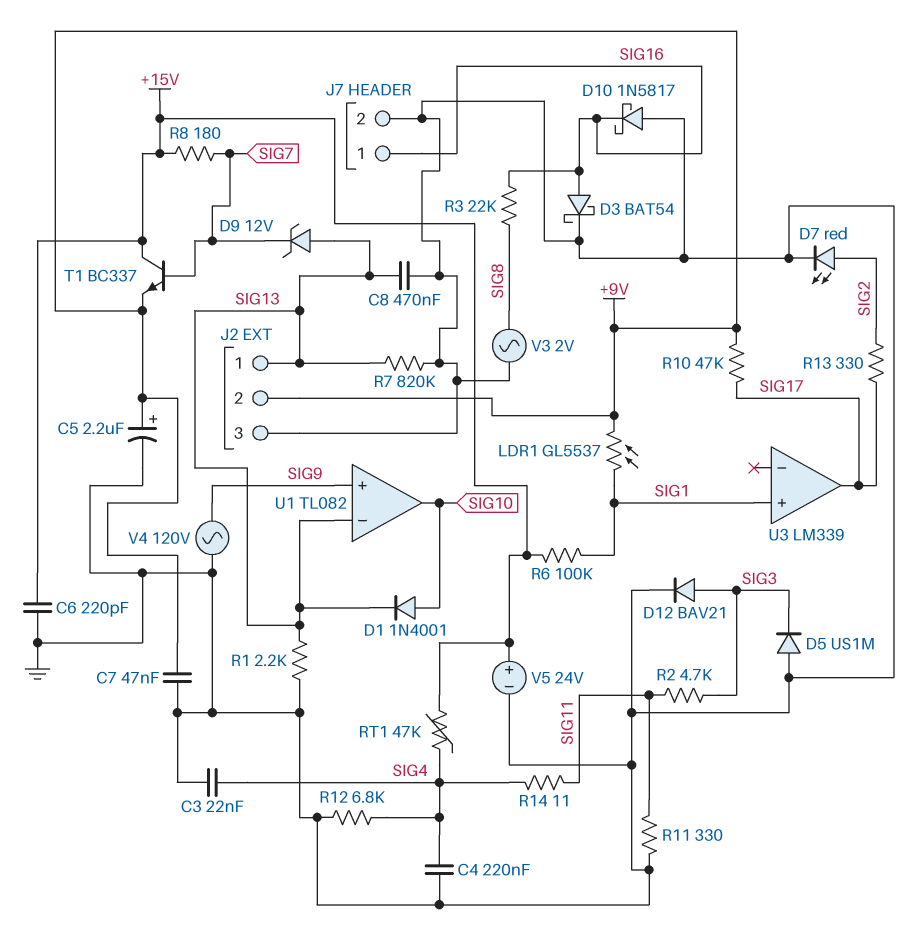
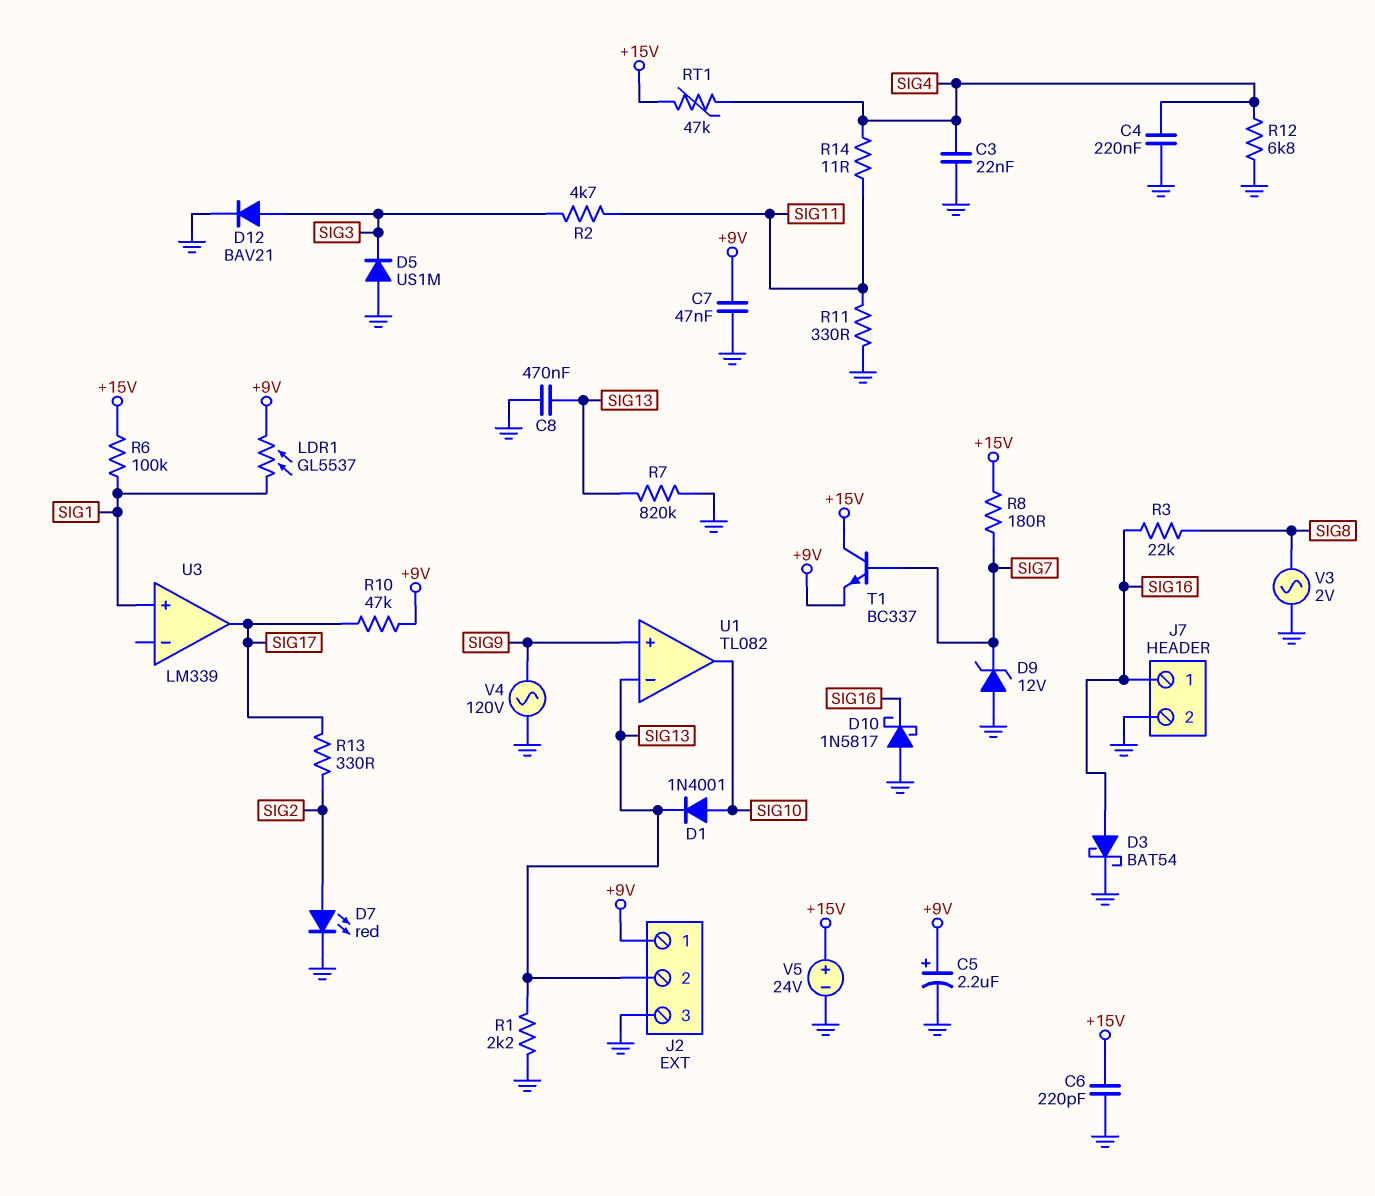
D9: zener 12V (A SIG13, K SIG7) -> zener 12V (A GND, K SIG7)
J2 pin 1: SIG13 -> +9V
J2 pin 2: +9V -> SIG13

